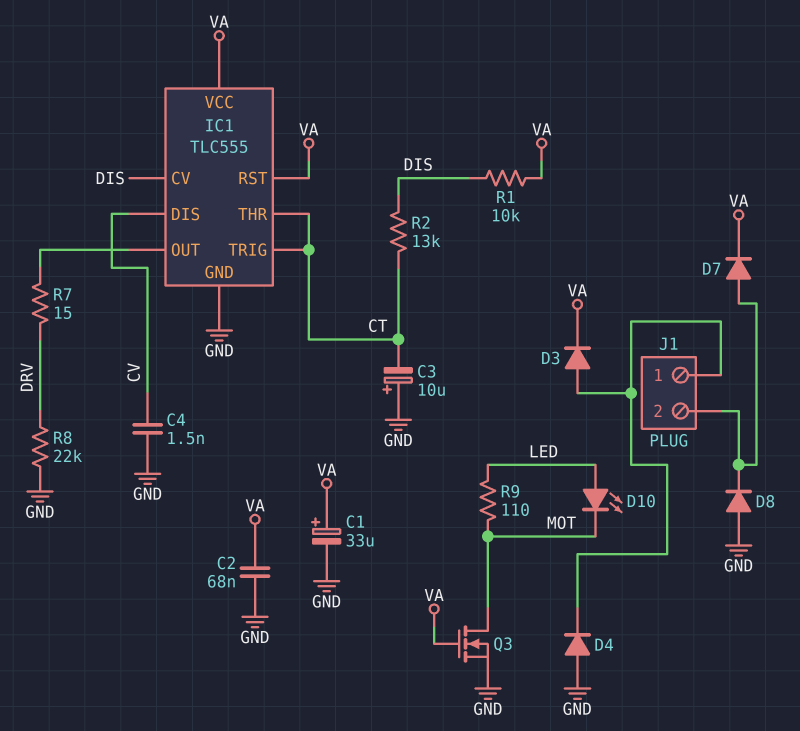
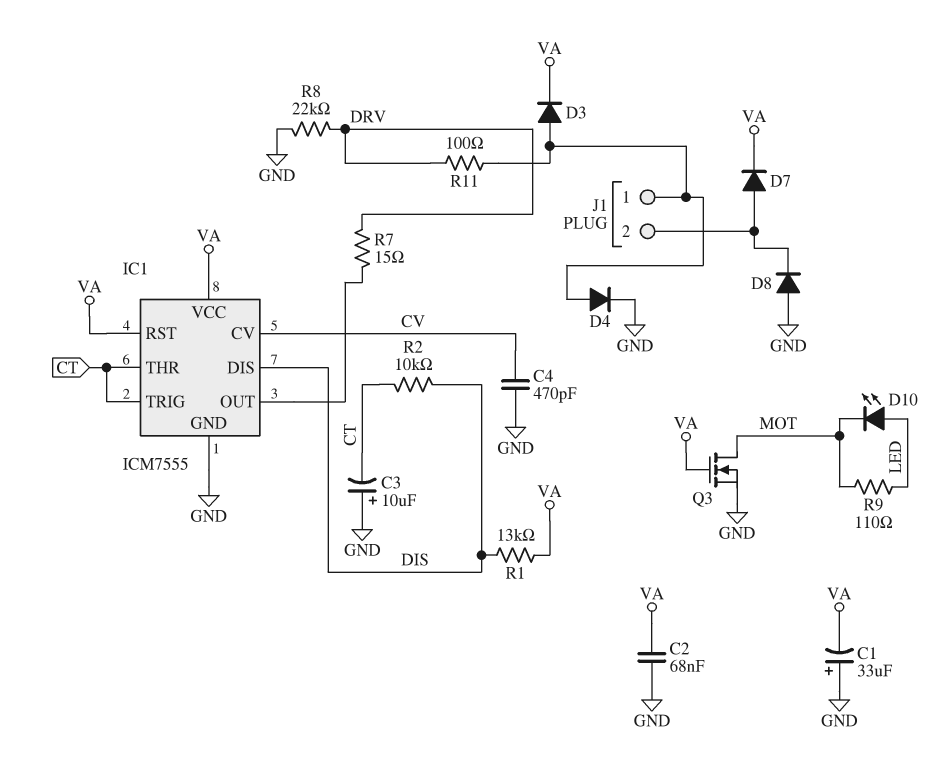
C1: 33uF (plus VA, minus GND) -> 33uF (plus GND, minus VA)
C4: 1.5nF (CV, GND) -> 470pF (CV, GND)
D4: diode (A GND, K J1/1) -> diode (A J1/1, K GND)
IC1: TLC555 -> ICM7555
IC1 pin CV: DIS -> CV
IC1 pin DIS: CV -> DIS
R1: 10k (DIS, VA) -> 13k (DIS, VA)
R2: 13k (CT, DIS) -> 10k (CT, DIS)
R11: none -> 100 (DRV, J1/1)

